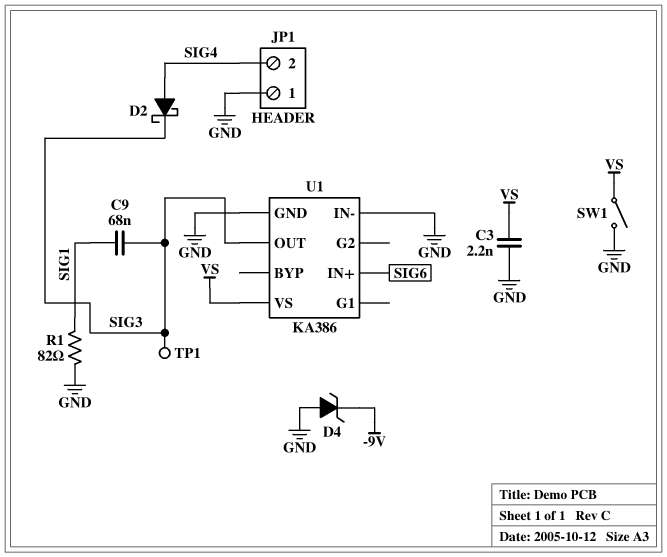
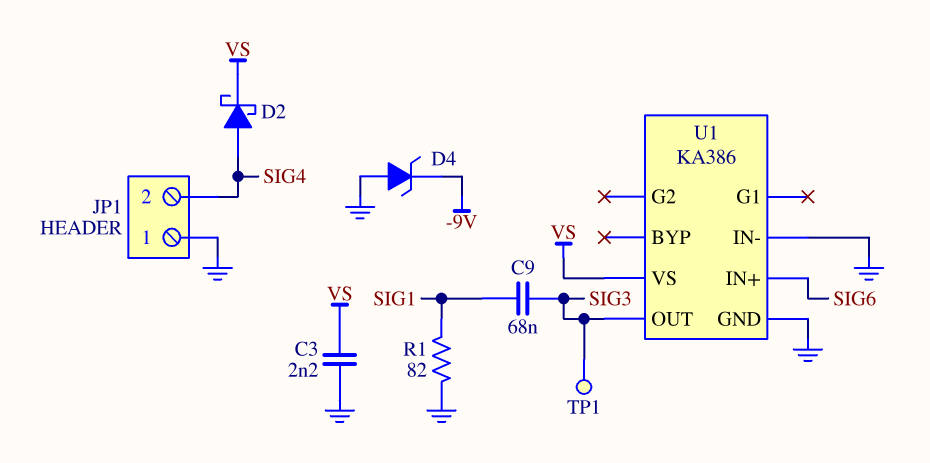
D2: schottky (A SIG4, K SIG3) -> schottky (A SIG4, K VS)
SW1: switch (GND, VS) -> none

